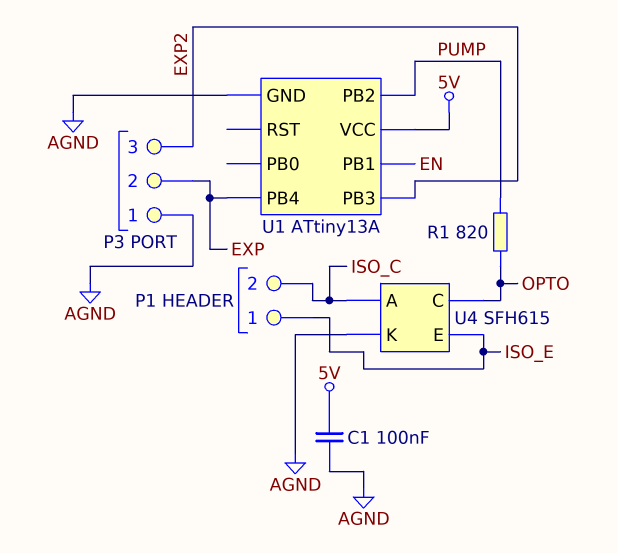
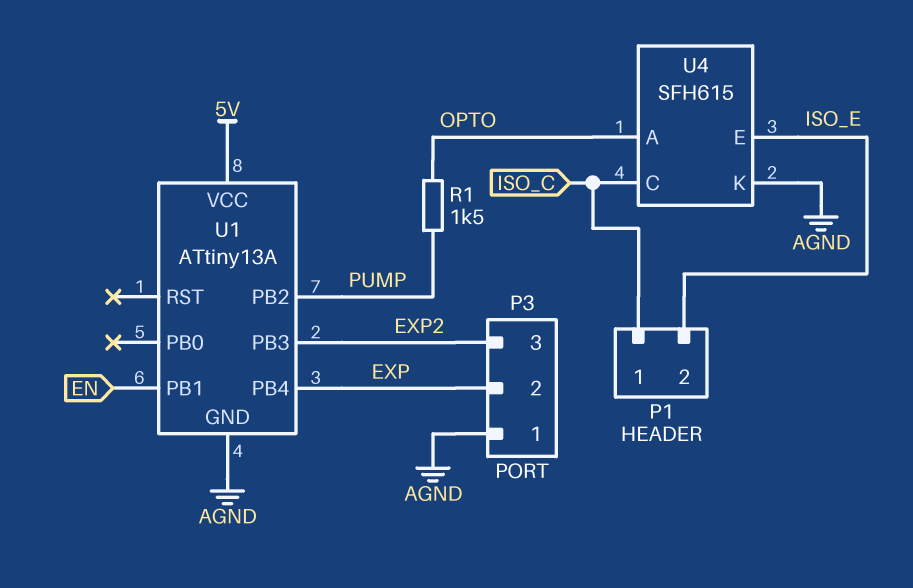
C1: 100nF (5V, AGND) -> none
P1 pin 1: ISO_E -> ISO_C
P1 pin 2: ISO_C -> ISO_E
R1: 820 (OPTO, PUMP) -> 1.5k (OPTO, PUMP)
U4 pin A: ISO_C -> OPTO
U4 pin C: OPTO -> ISO_C

